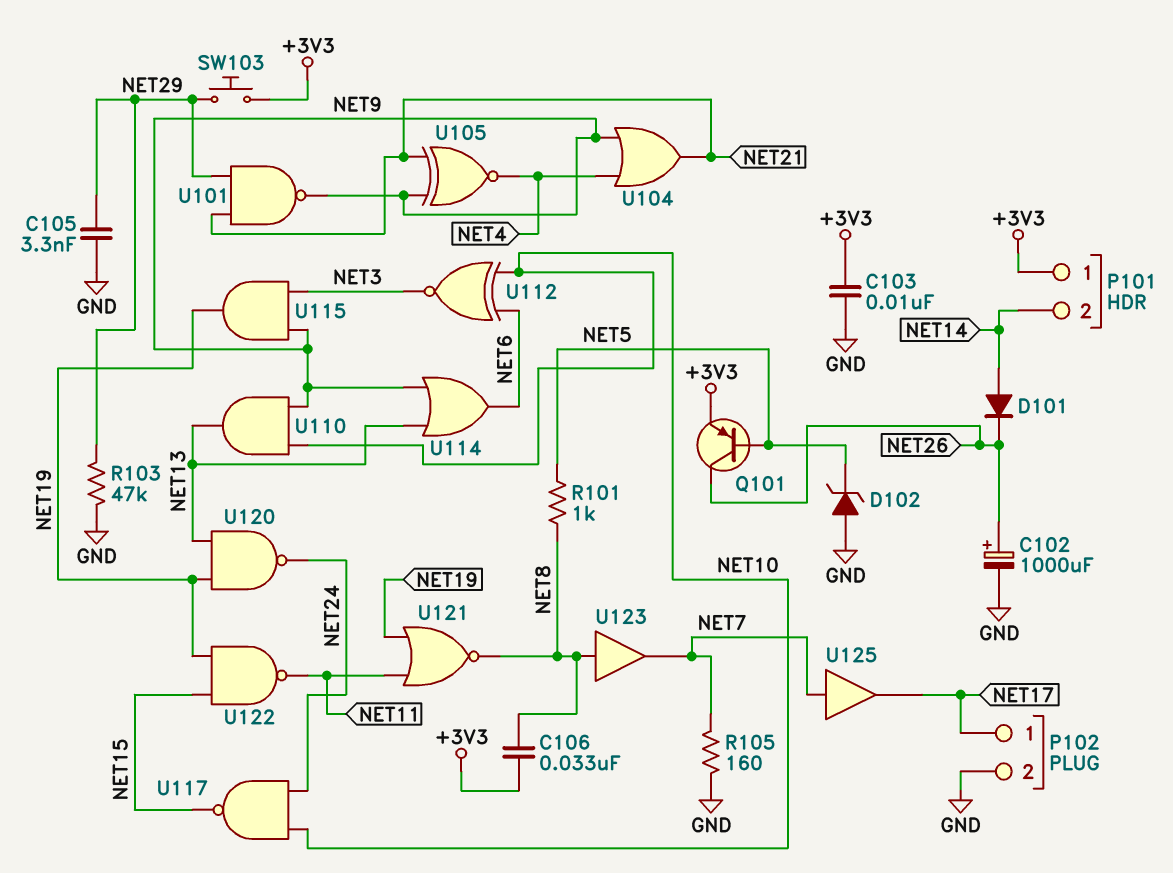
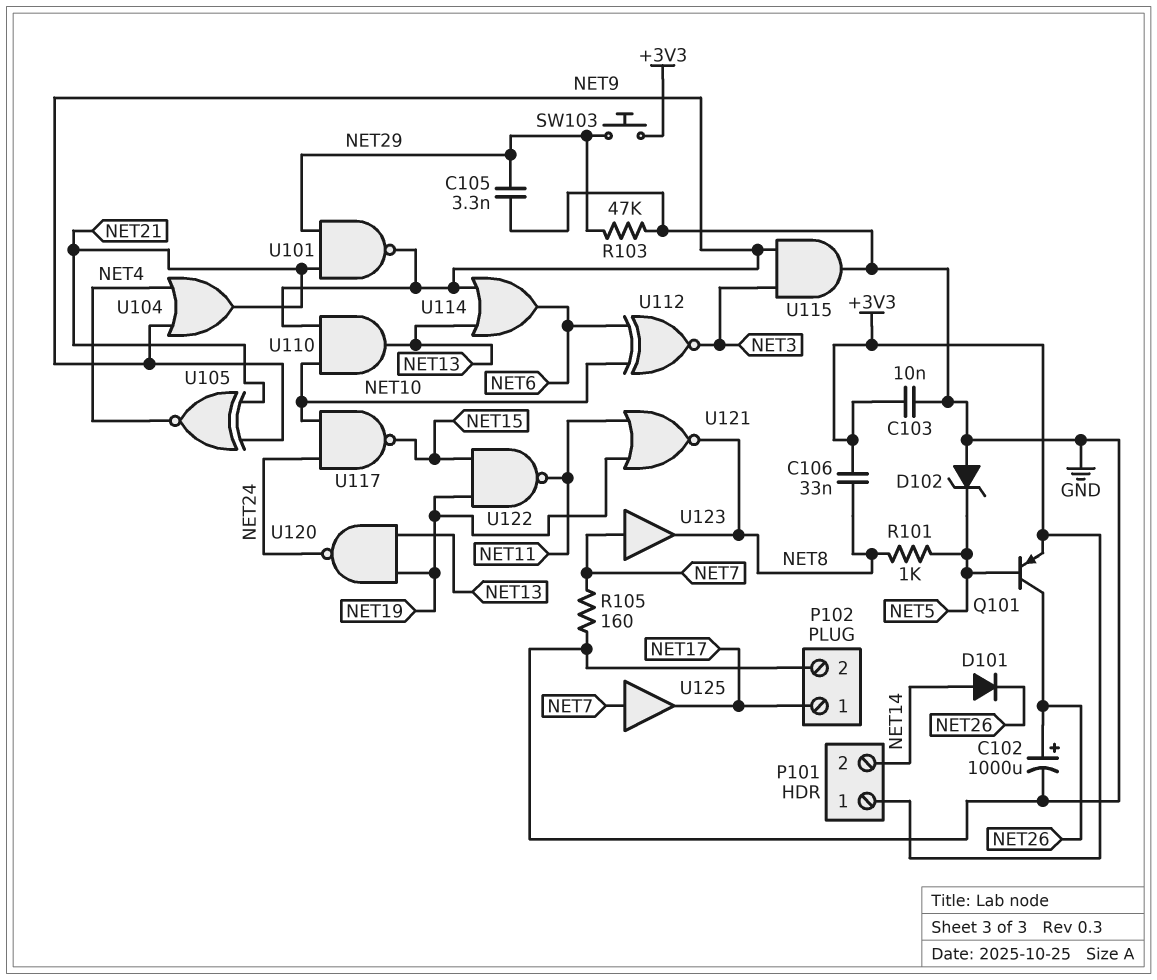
U115: AND (in NET3, in NET9, out NET19) -> AND (in NET3, in NET9, out GND)
U123: buffer (in NET8, out NET7) -> buffer (in NET7, out NET8)

